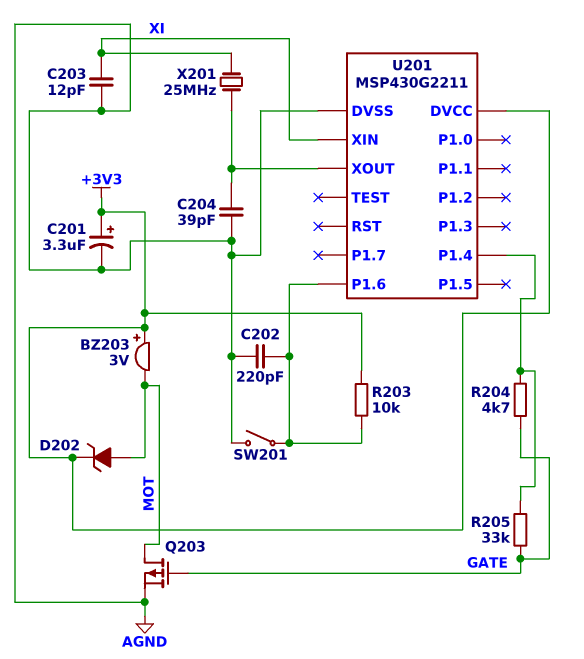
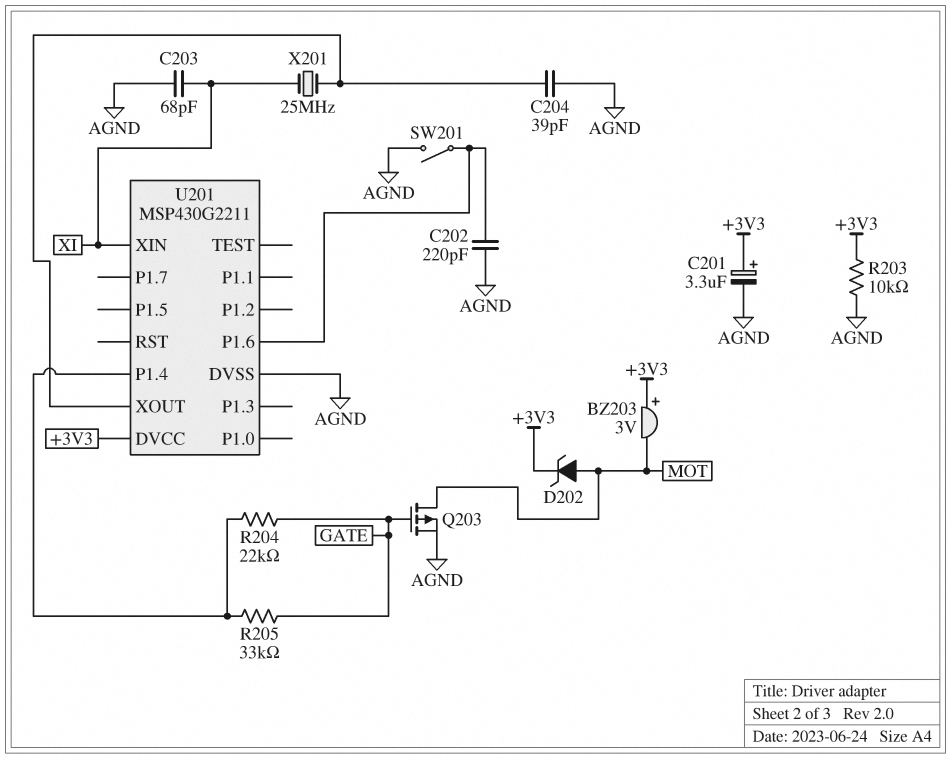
C203: 12pF (AGND, XI) -> 68pF (AGND, XI)
R203: 10k (+3V3, U201/P1.6) -> 10k (+3V3, AGND)
R204: 4.7k (GATE, U201/P1.4) -> 22k (GATE, U201/P1.4)

